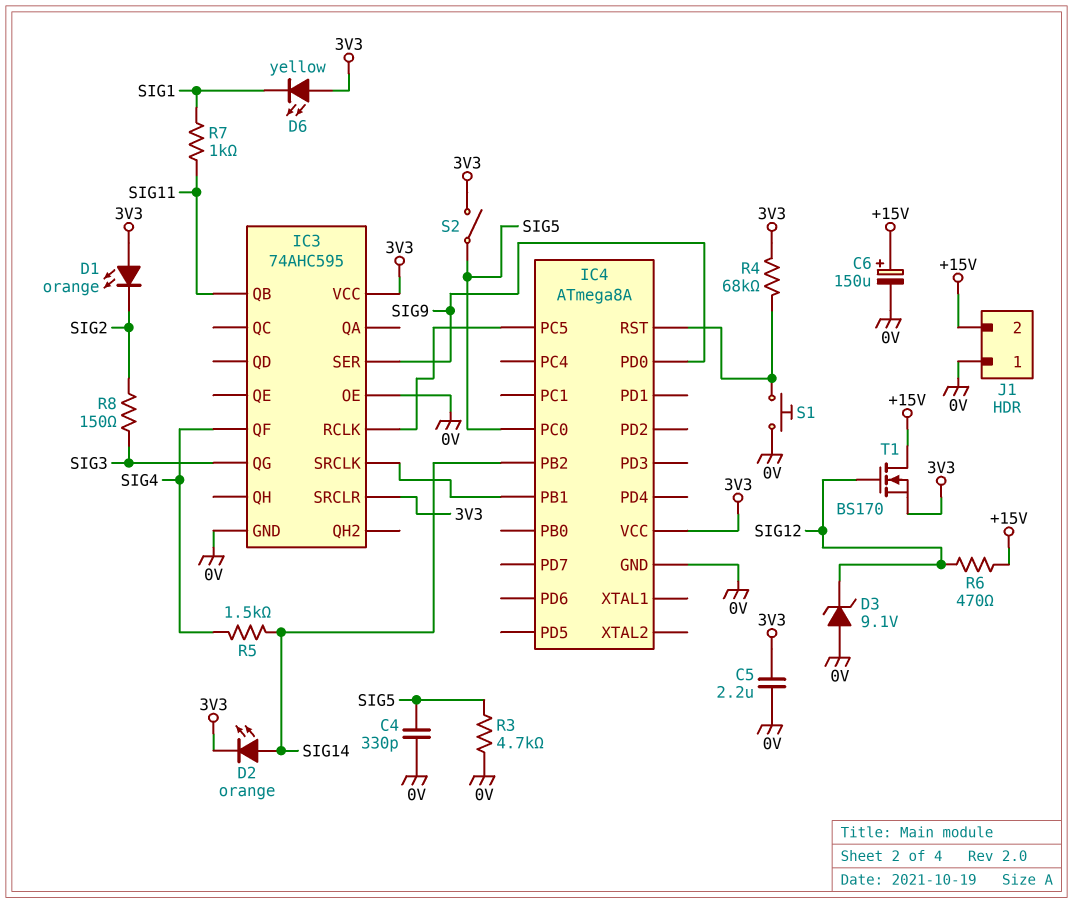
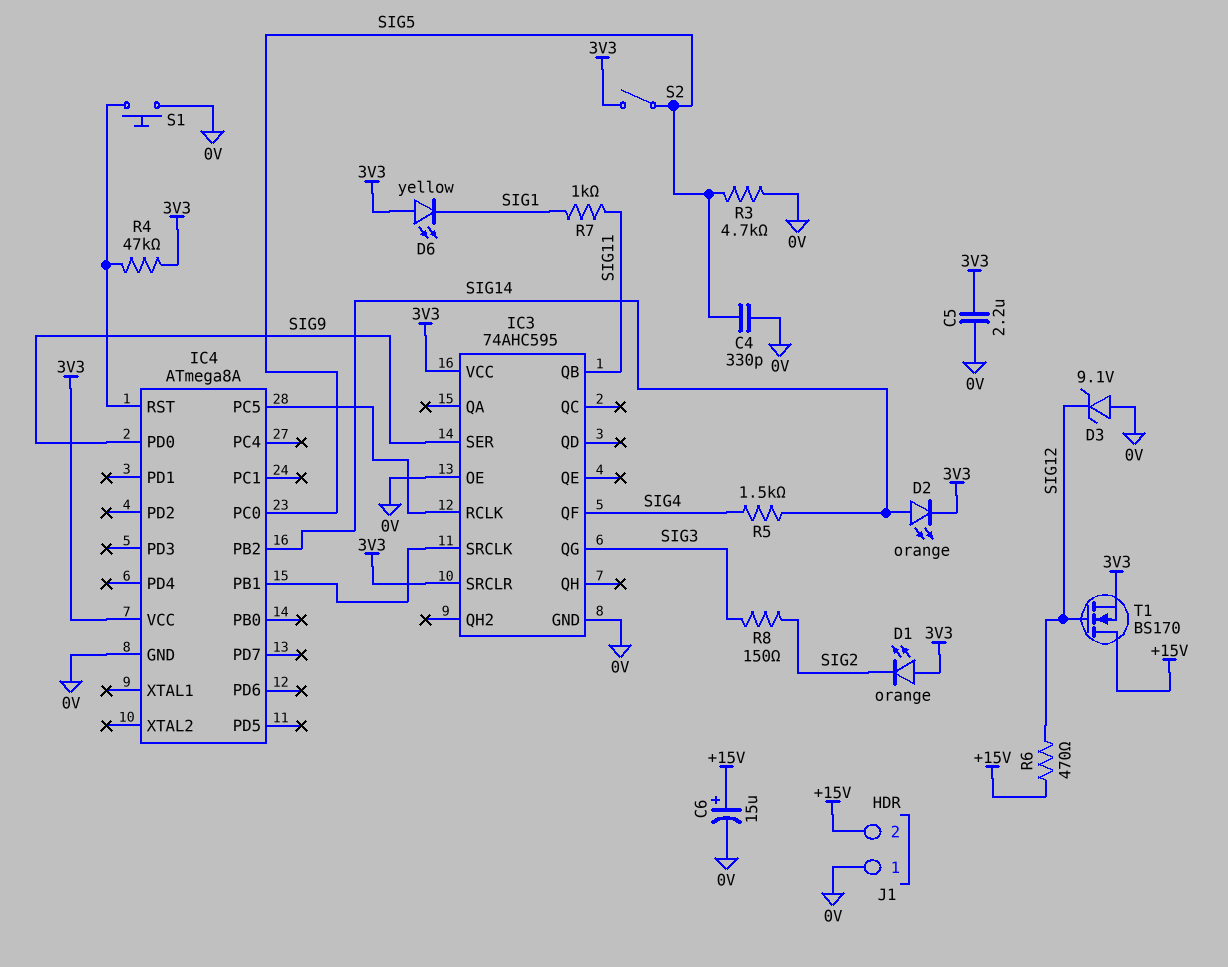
C6: 150uF (plus +15V, minus 0V) -> 15uF (plus +15V, minus 0V)
R4: 68k (3V3, IC4/RST) -> 47k (3V3, IC4/RST)

